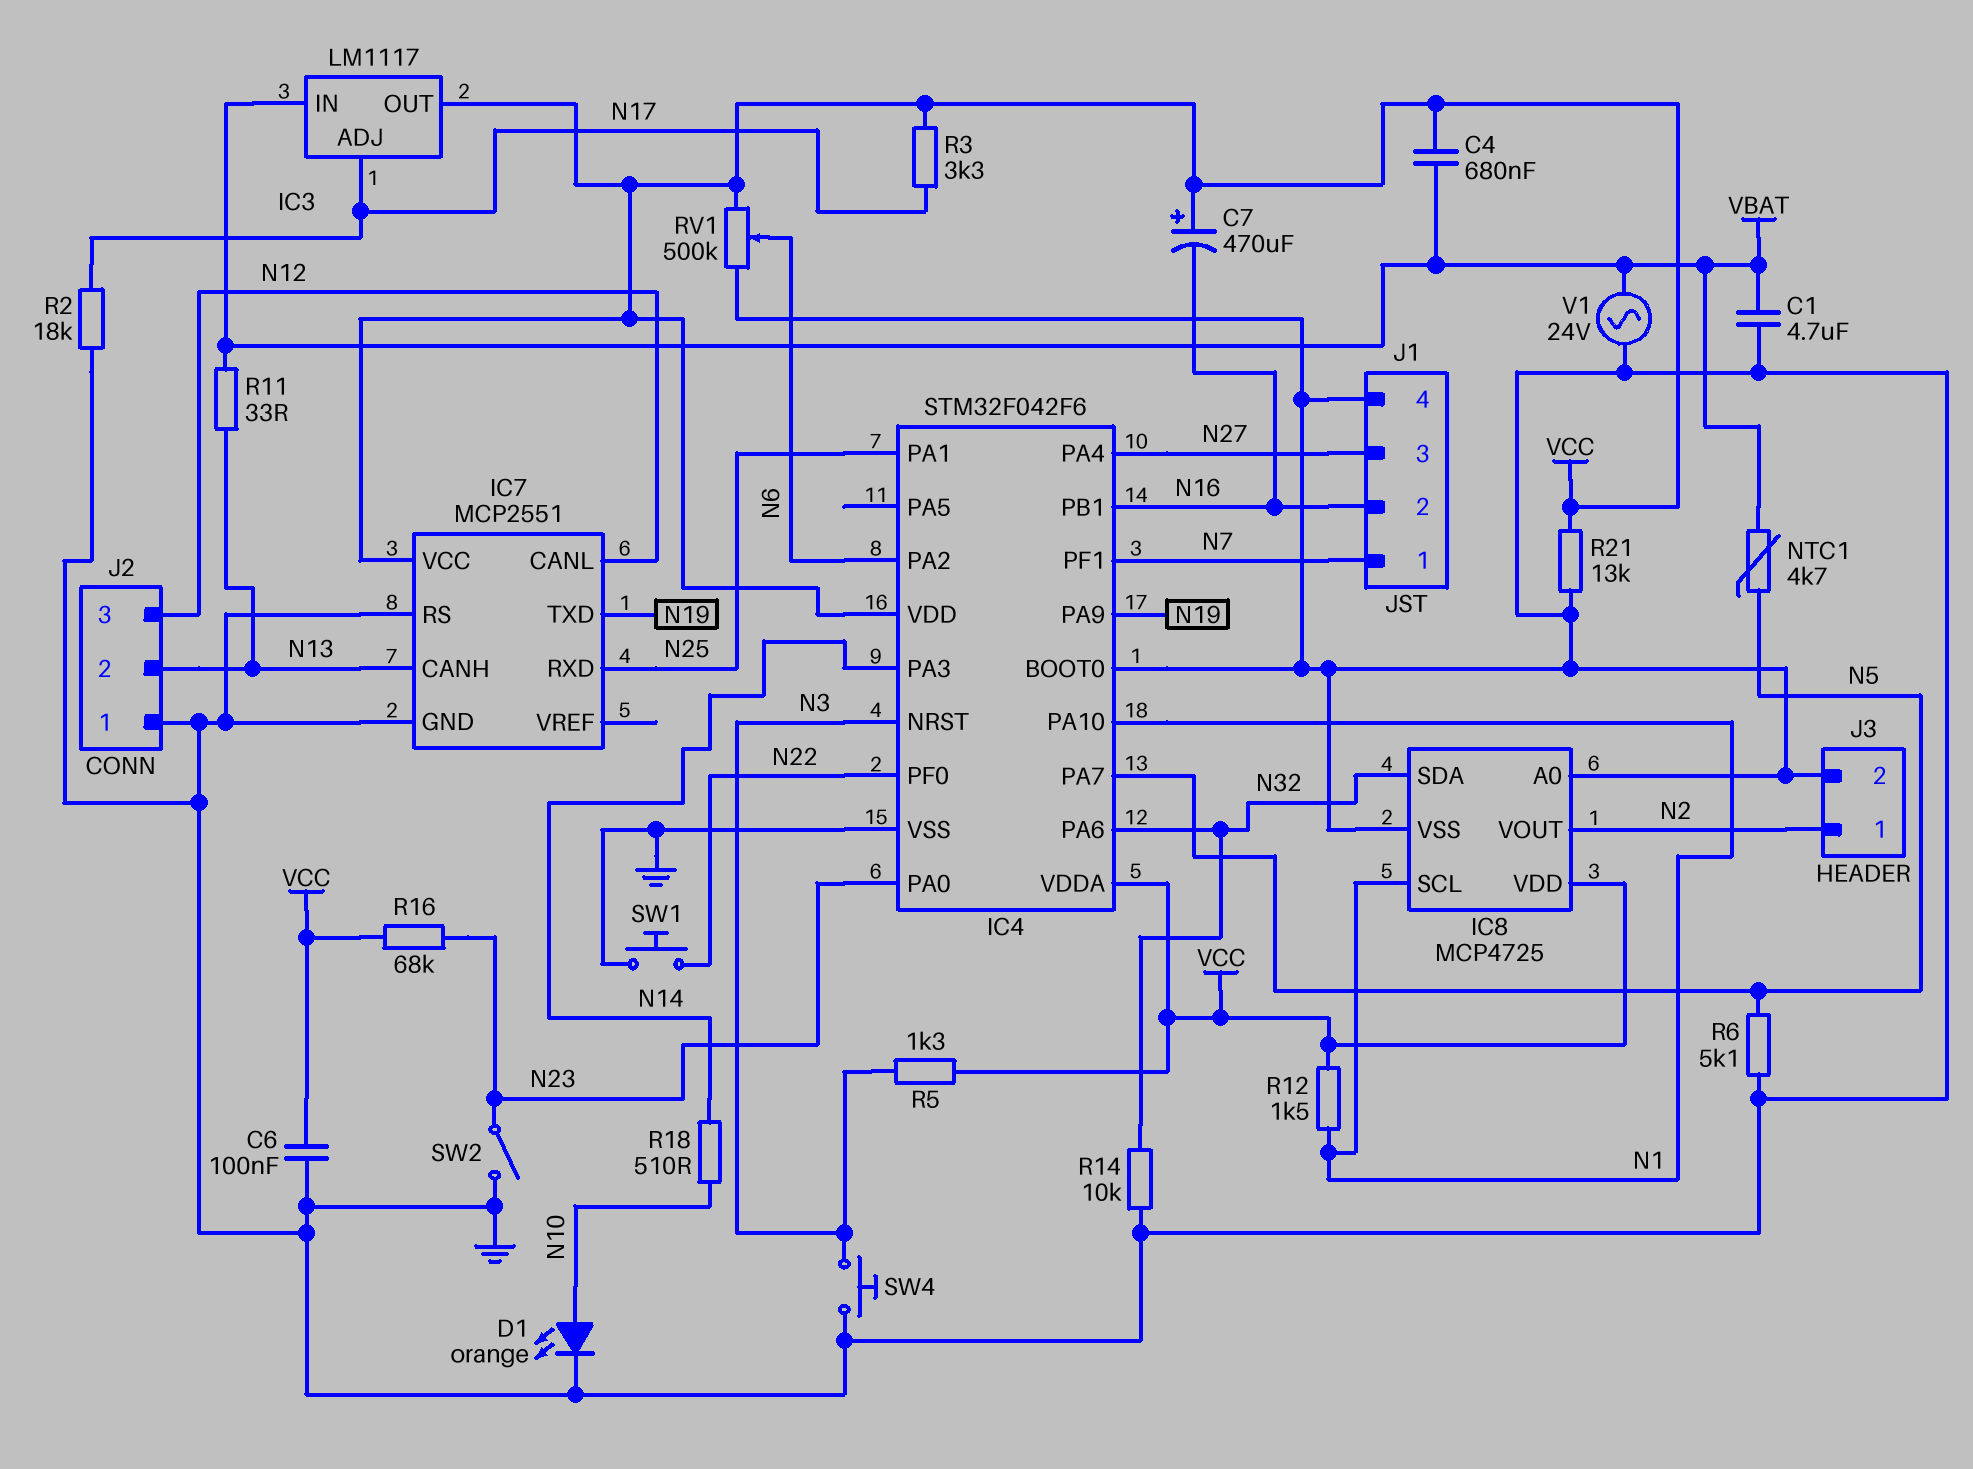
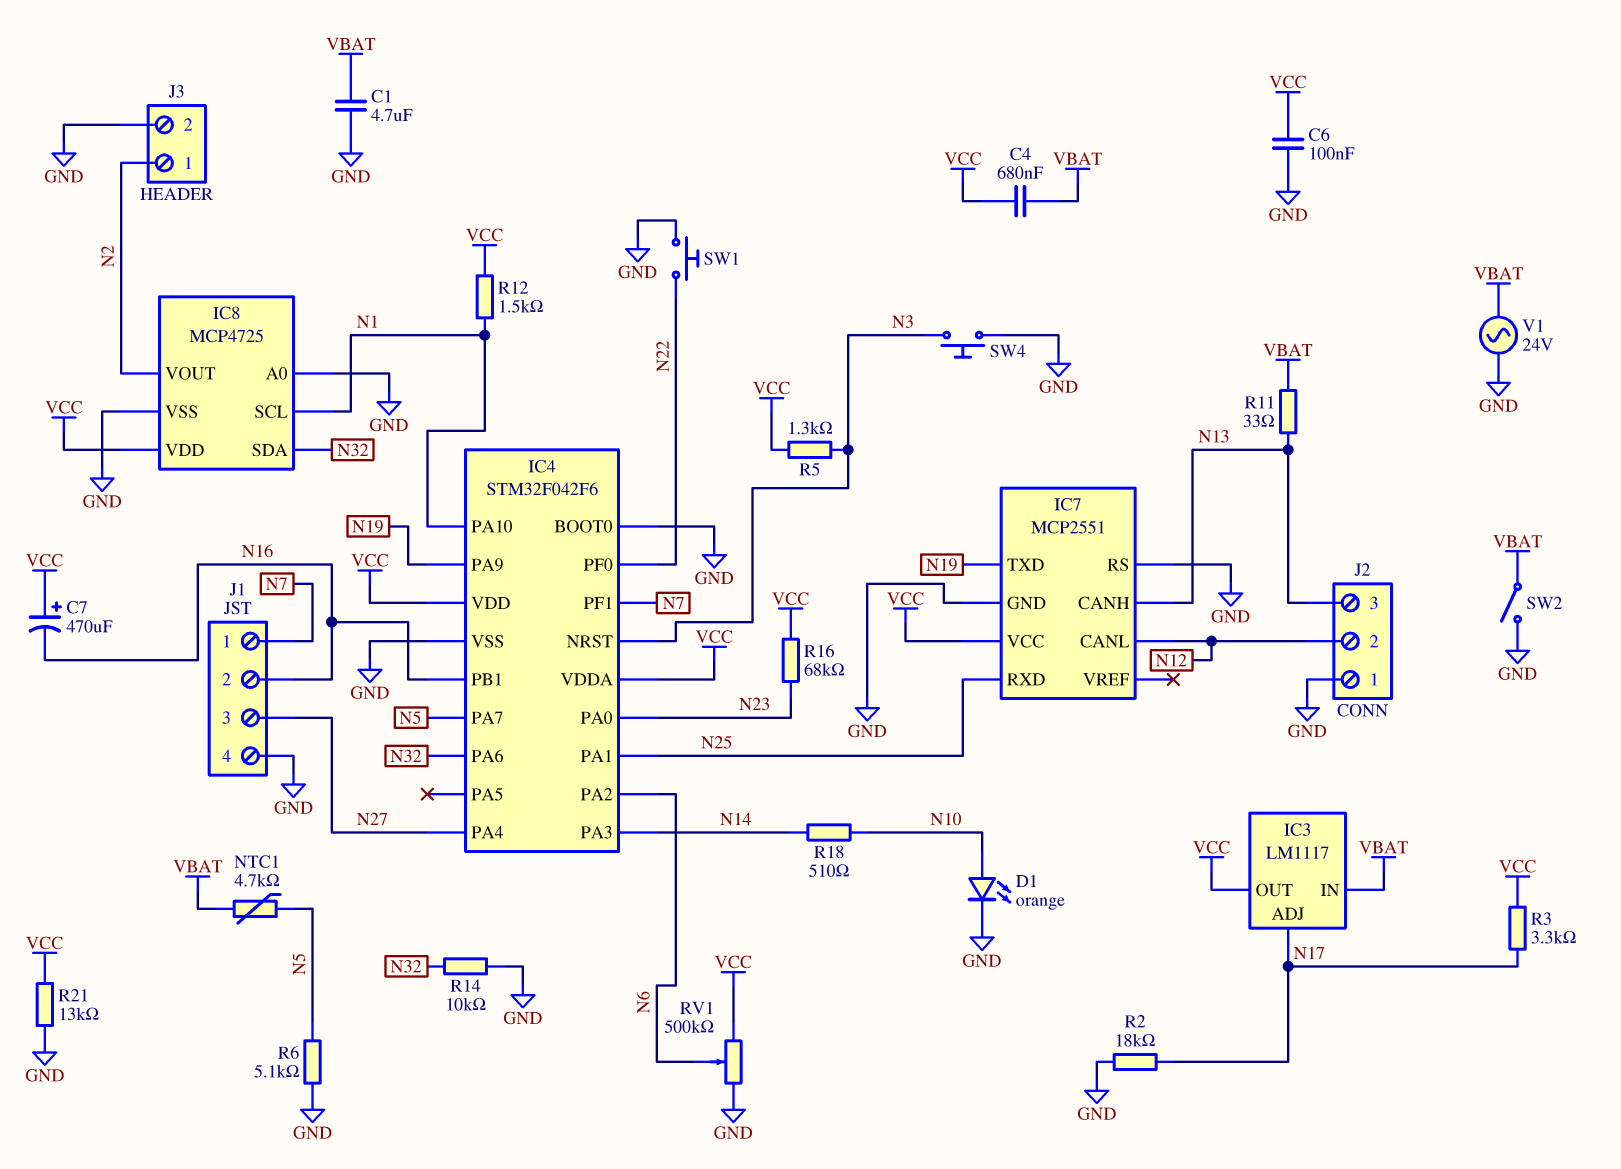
J2 pin 2: N13 -> N12
J2 pin 3: N12 -> N13
SW2: switch (GND, N23) -> switch (GND, VBAT)

